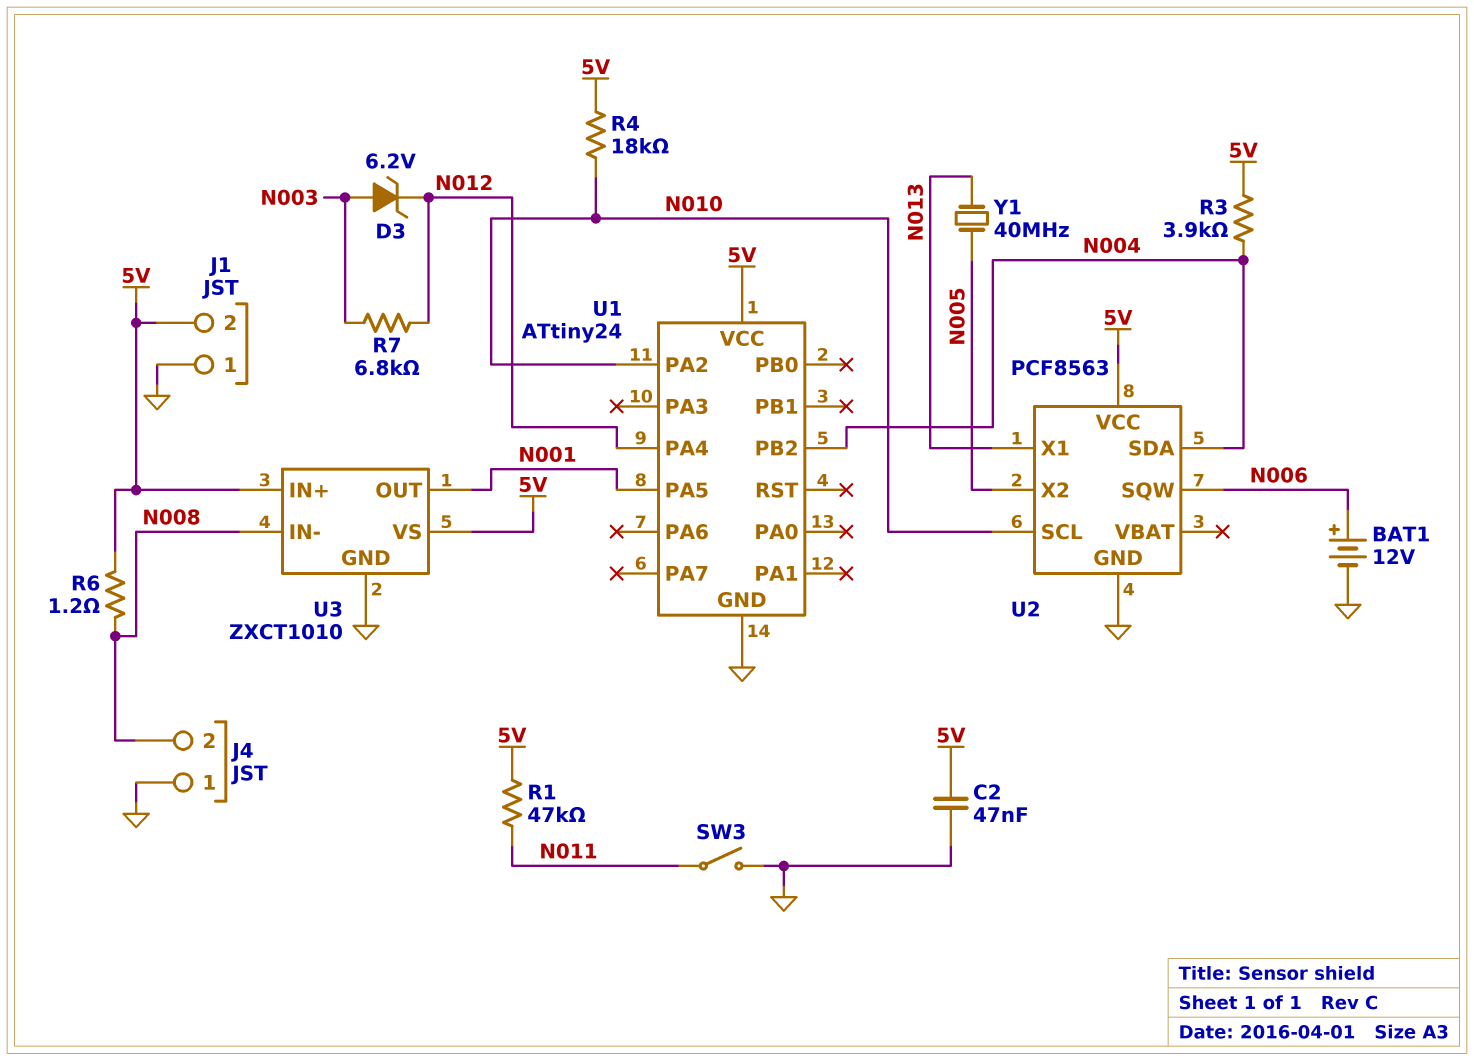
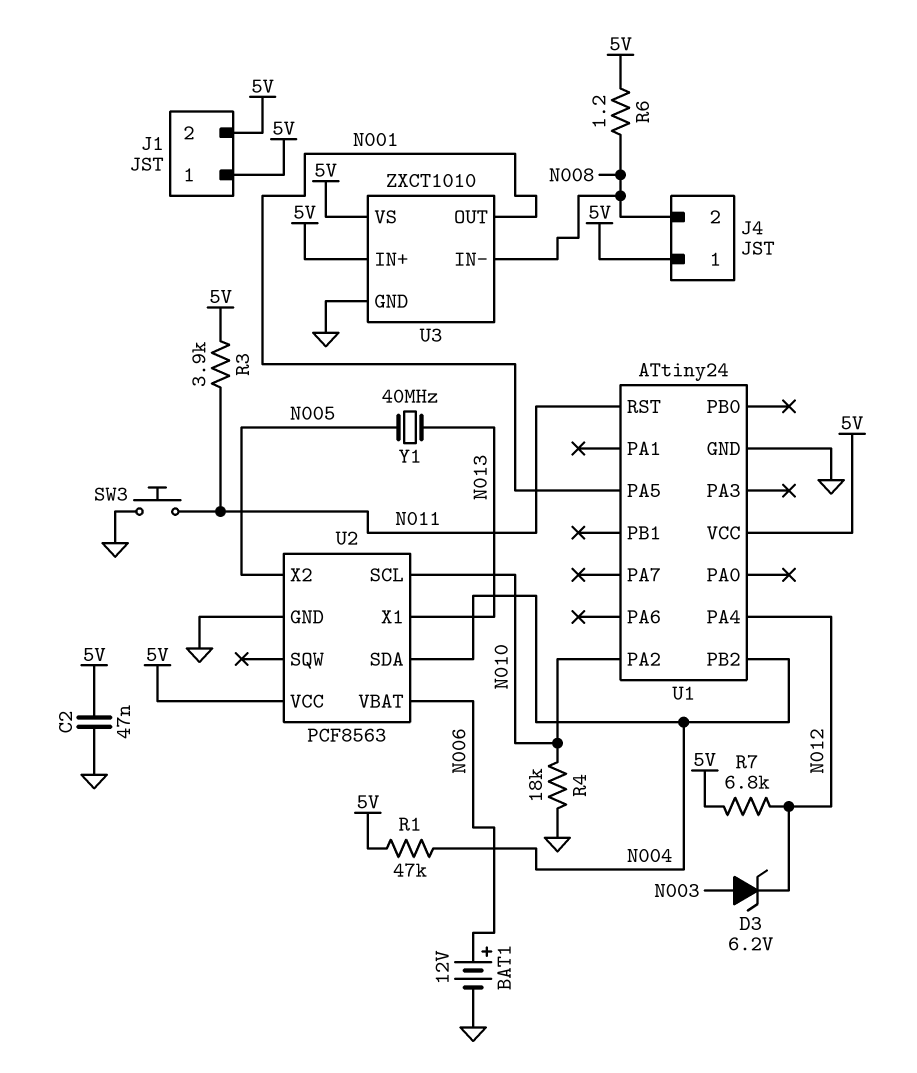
J1 pin 1: GND -> 5V
J4 pin 1: GND -> 5V
R1: 47k (5V, N011) -> 47k (5V, N004)
R3: 3.9k (5V, N004) -> 3.9k (5V, N011)
R4: 18k (5V, N010) -> 18k (GND, N010)
R7: 6.8k (N003, N012) -> 6.8k (5V, N012)
SW3: switch (GND, N011) -> button (GND, N011)
U1 pin RST: none -> N011
U2 pin SQW: N006 -> none
U2 pin VBAT: none -> N006

